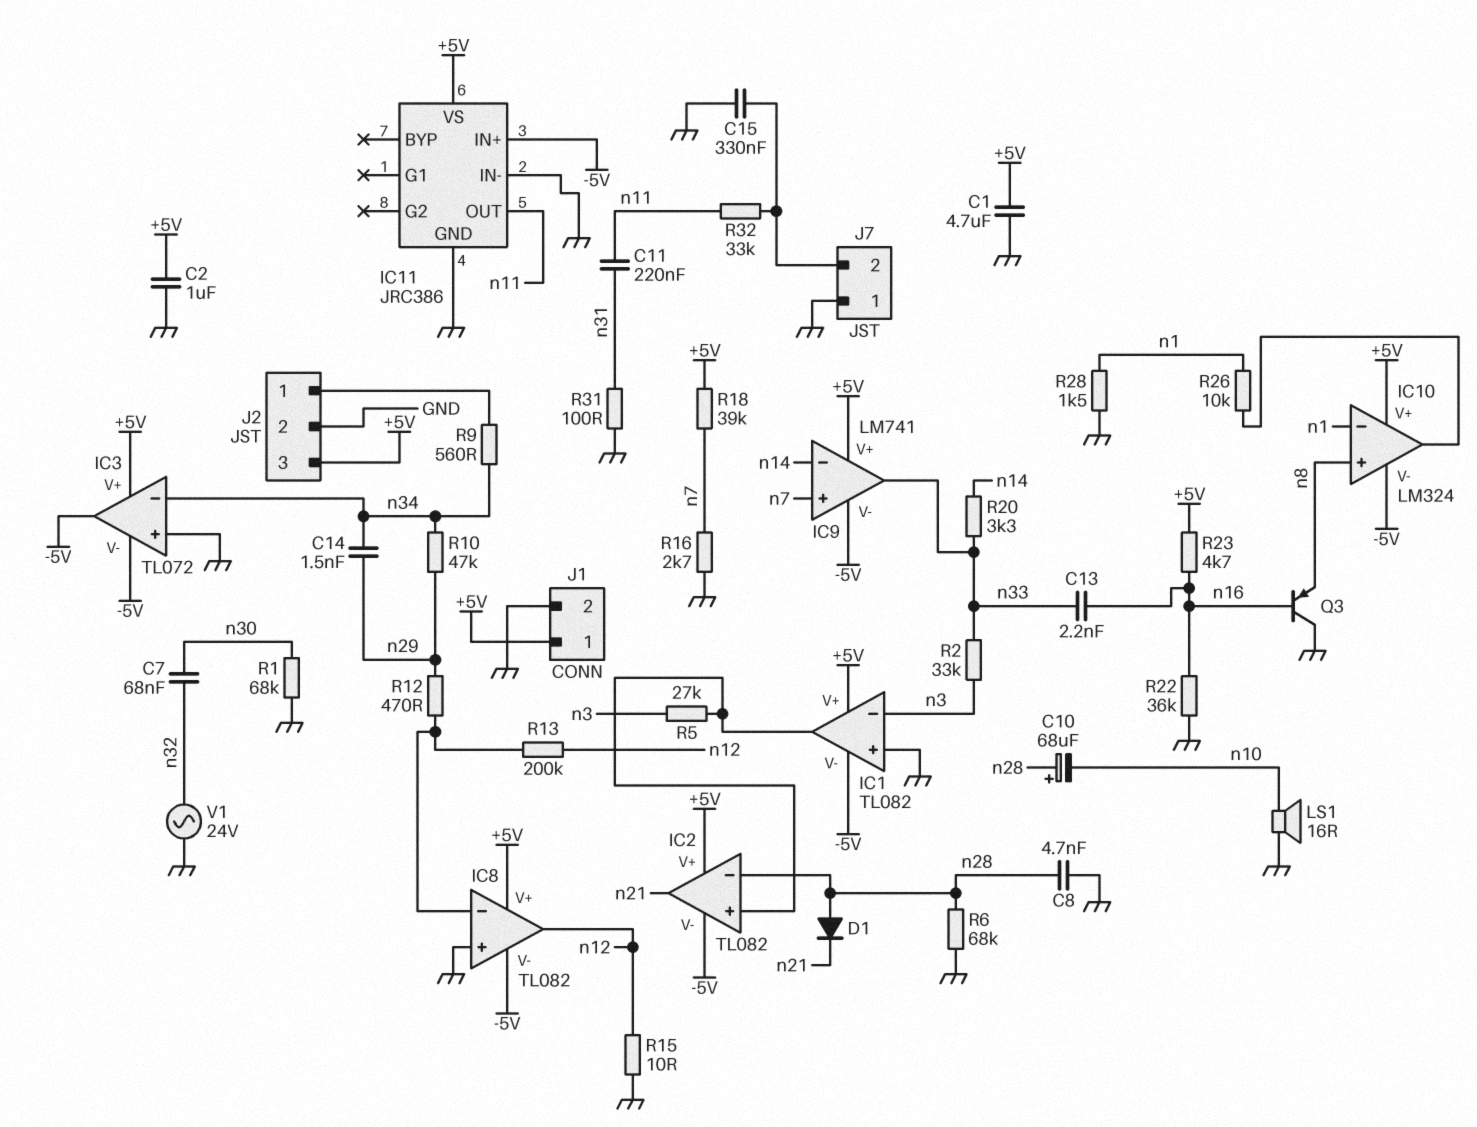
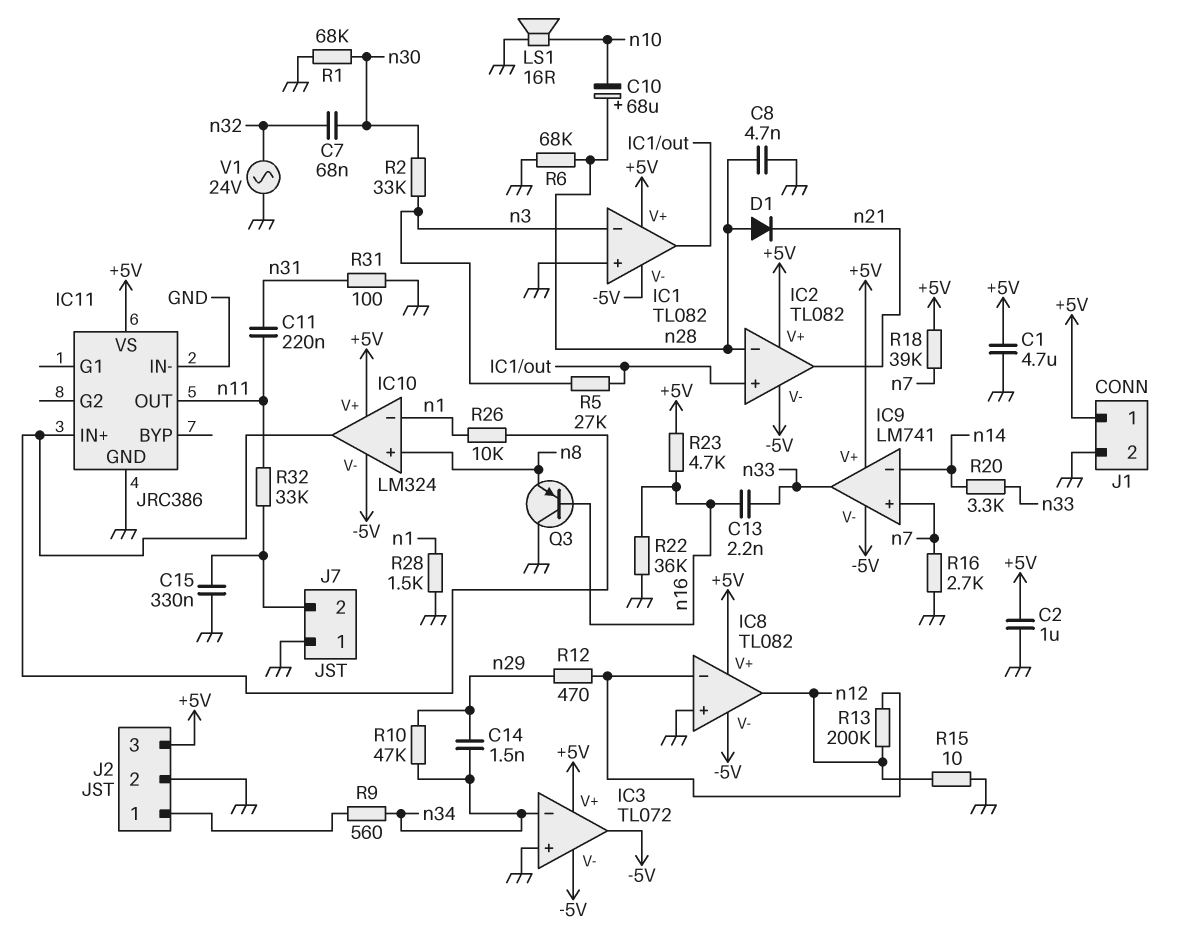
IC11 pin IN+: -5V -> IC10/out
R2: 33k (n3, n33) -> 33k (n3, n30)

